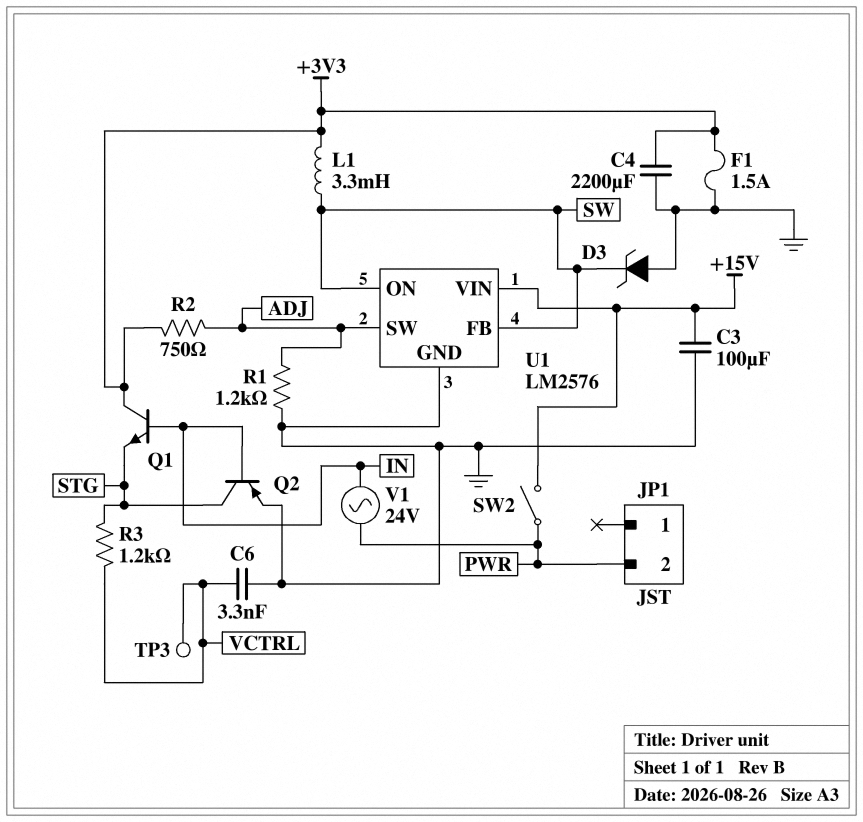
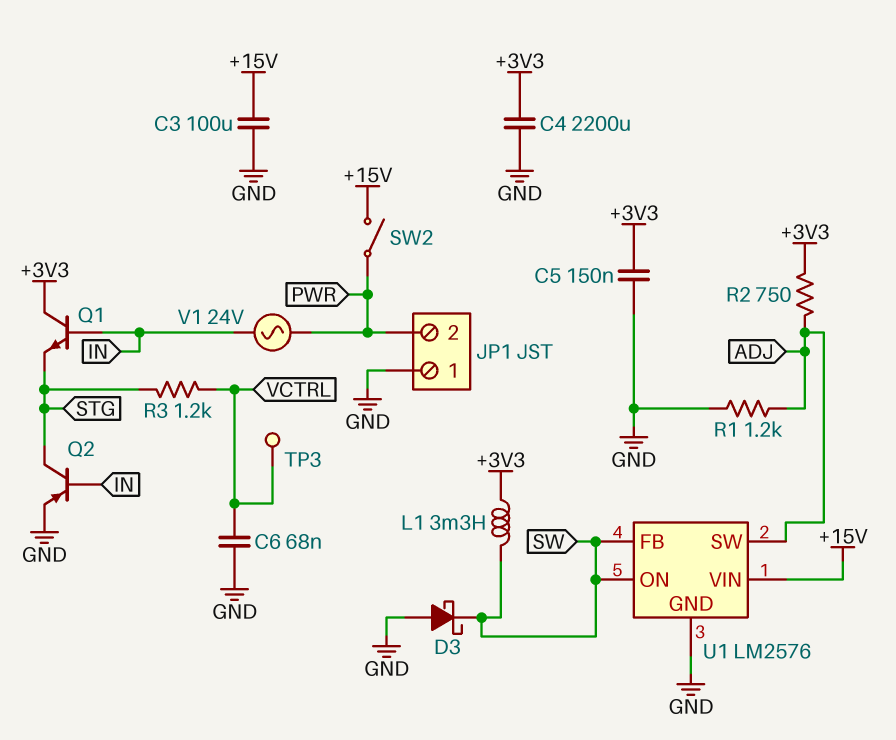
C5: none -> 150nF (+3V3, GND)
C6: 3.3nF (GND, VCTRL) -> 68nF (GND, VCTRL)
D3: zener (A GND, K SW) -> schottky (A GND, K SW)
F1: 1.5A (+3V3, GND) -> none
JP1 pin 1: none -> GND

